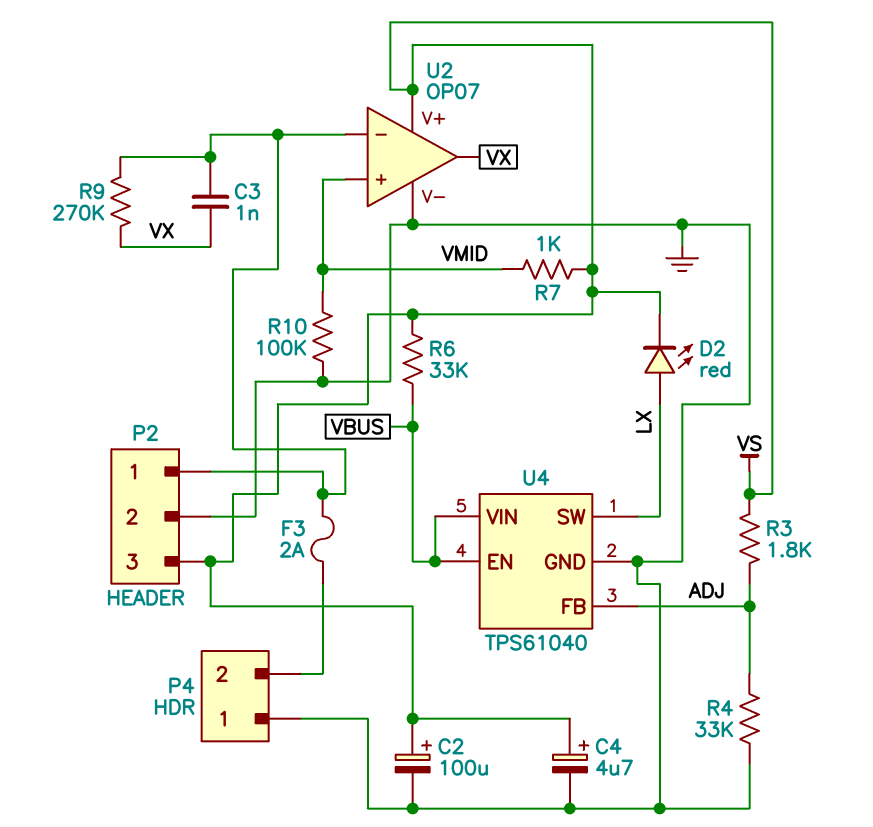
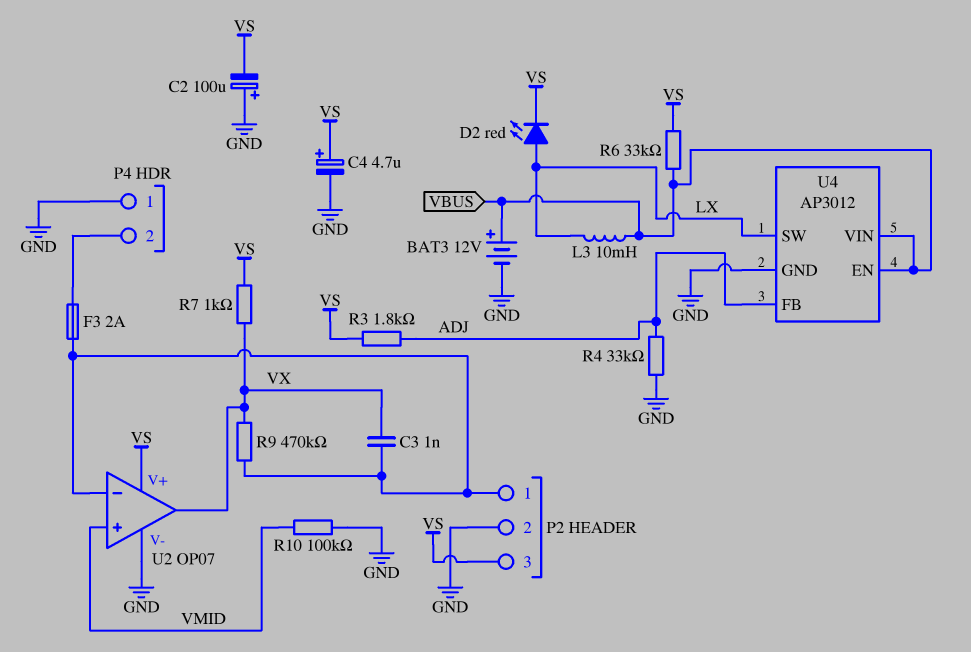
BAT3: none -> 12V (plus VBUS, minus GND)
C2: 100uF (plus VS, minus GND) -> 100uF (plus GND, minus VS)
L3: none -> 10mH (LX, VBUS)
R7: 1k (VMID, VS) -> 1k (VS, VX)
R9: 270k (P2/1, VX) -> 470k (P2/1, VX)
U4: TPS61040 -> AP3012

